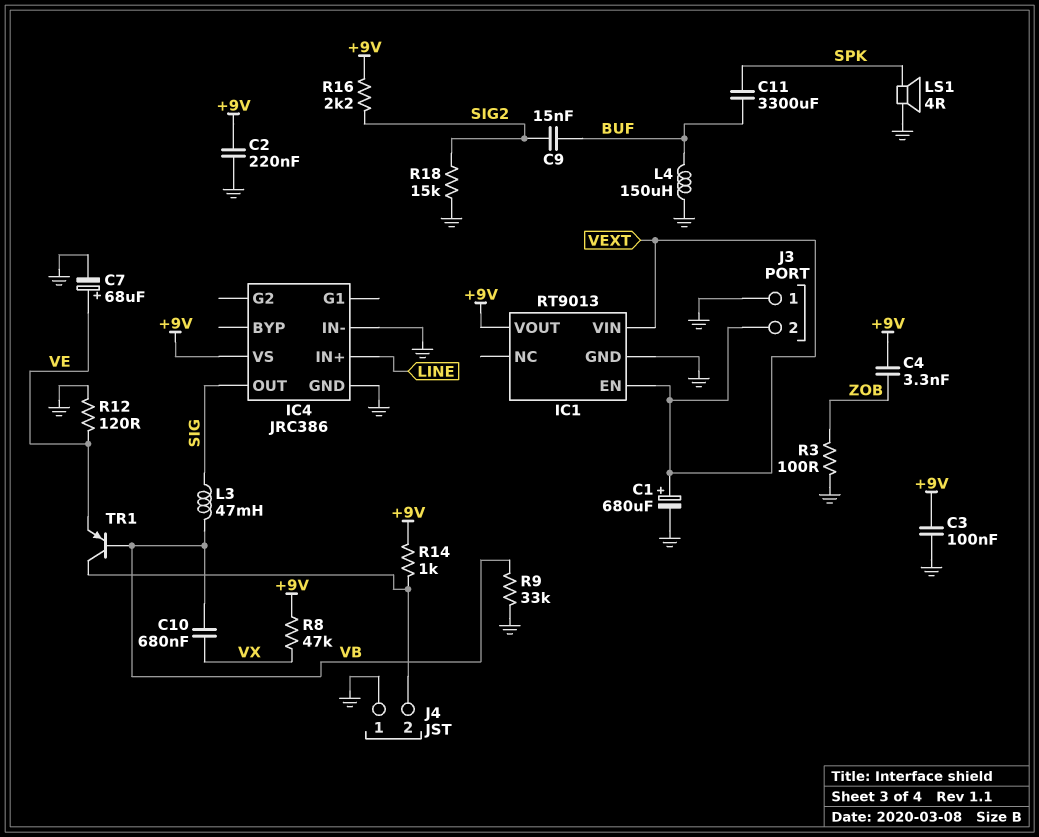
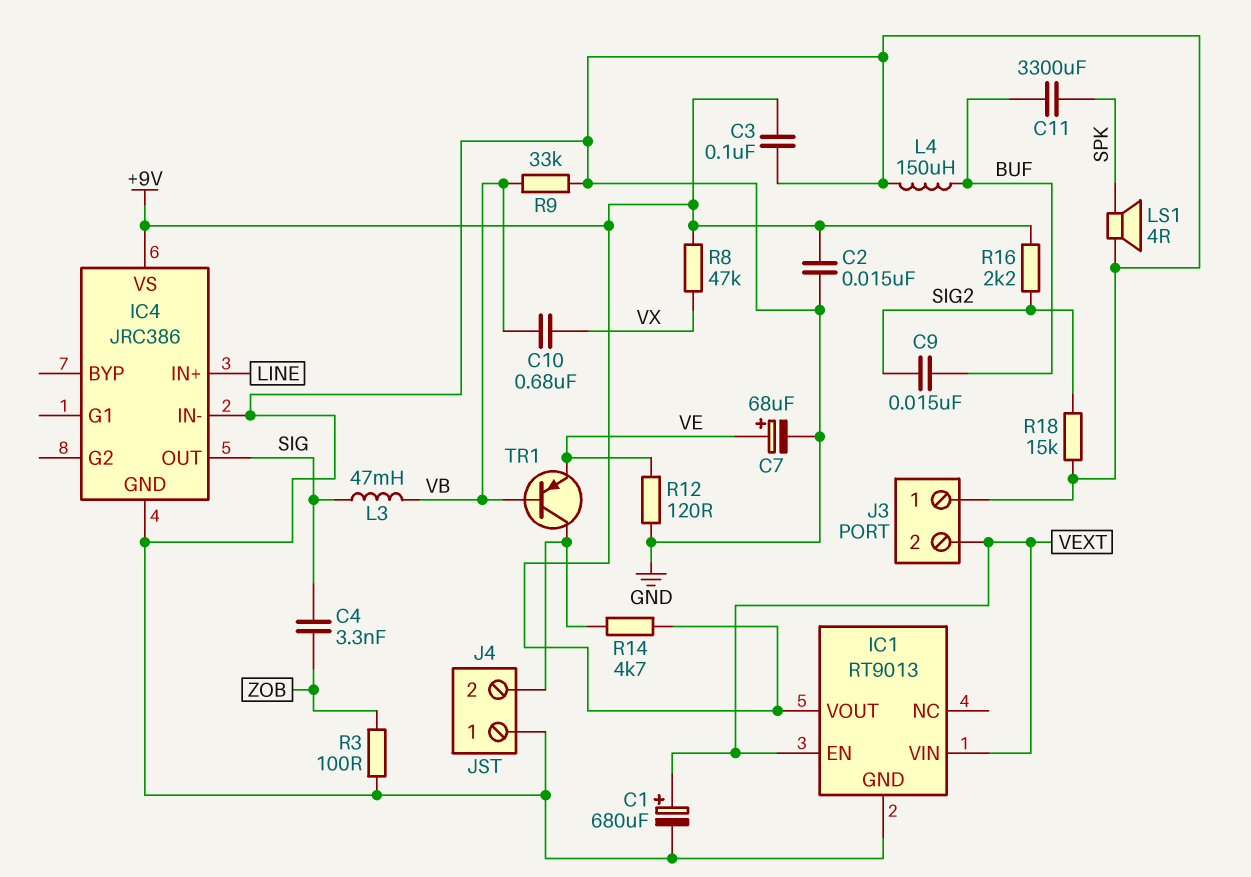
C2: 220nF (+9V, GND) -> 15nF (+9V, GND)
C4: 3.3nF (+9V, ZOB) -> 3.3nF (SIG, ZOB)
R14: 1k (+9V, J4/2) -> 4.7k (+9V, J4/2)

